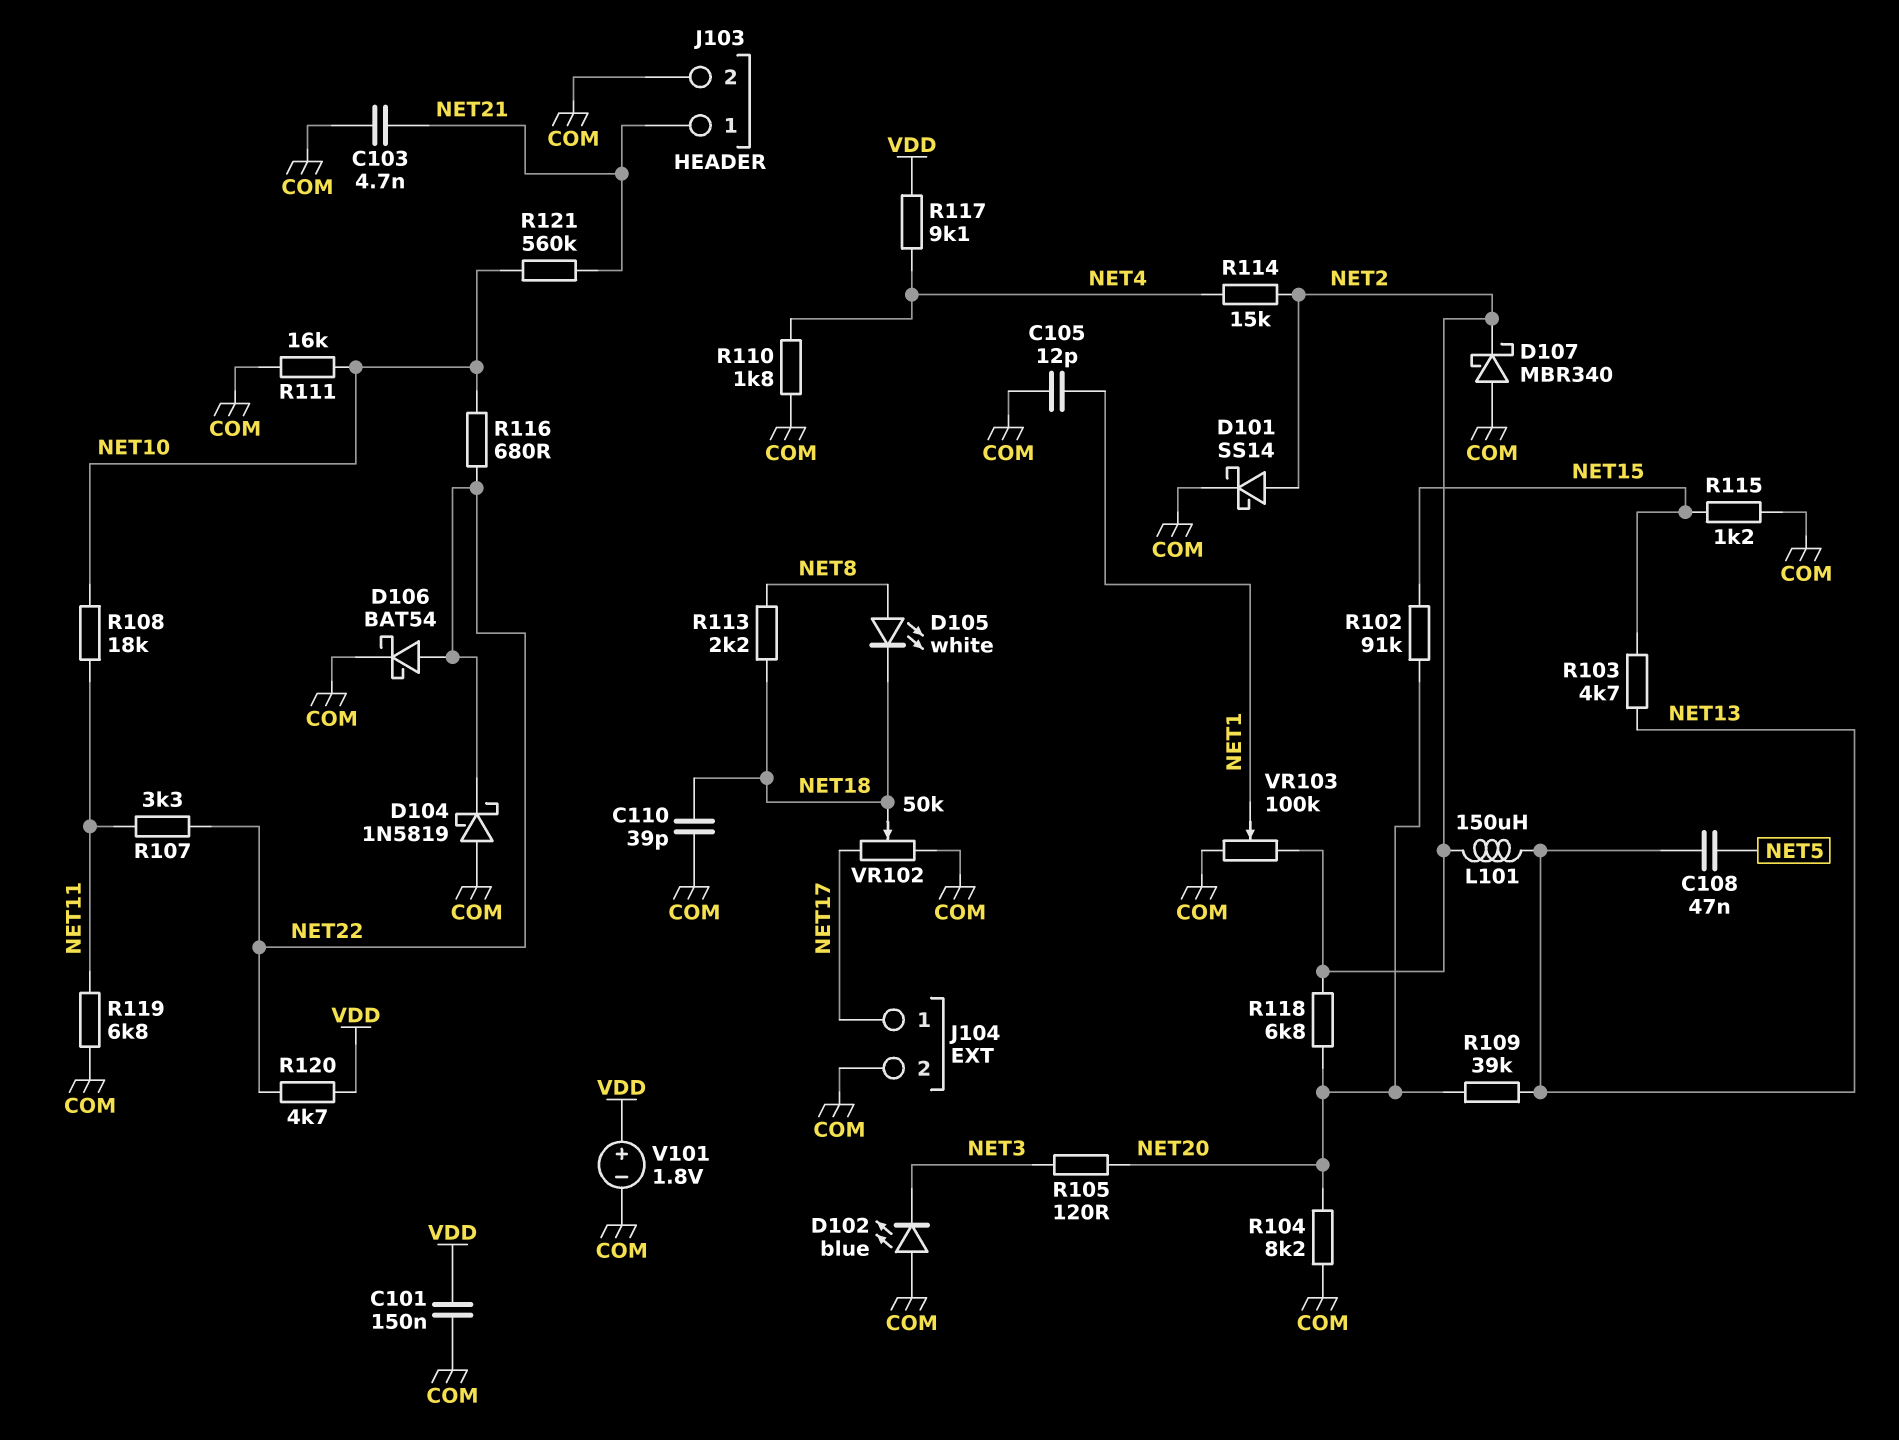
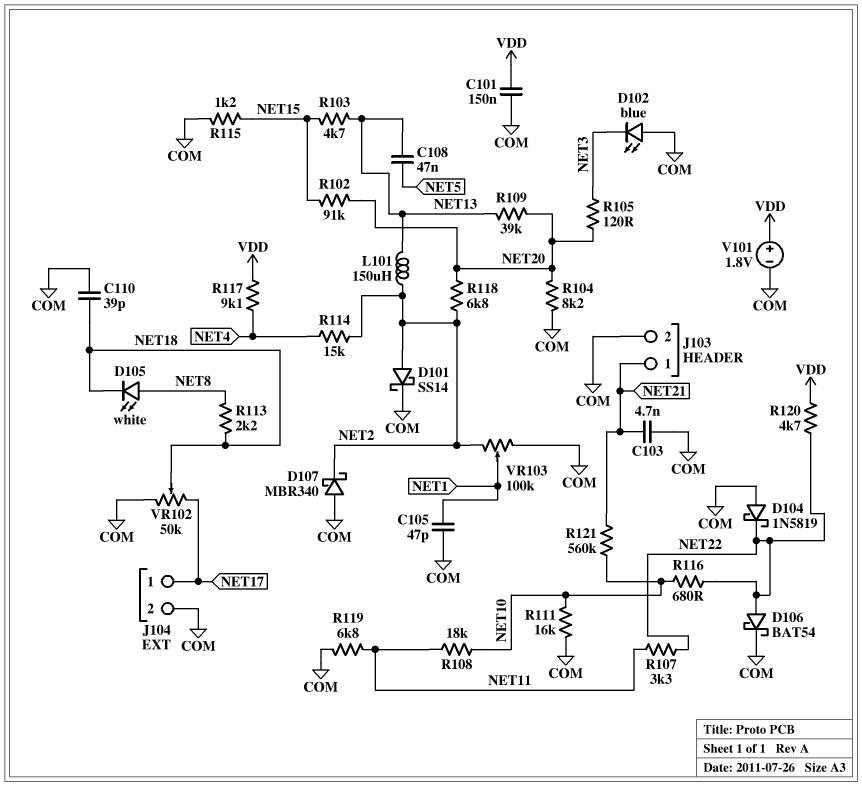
C105: 12pF (COM, NET1) -> 47pF (COM, NET1)
R110: 1.8k (COM, NET4) -> none

